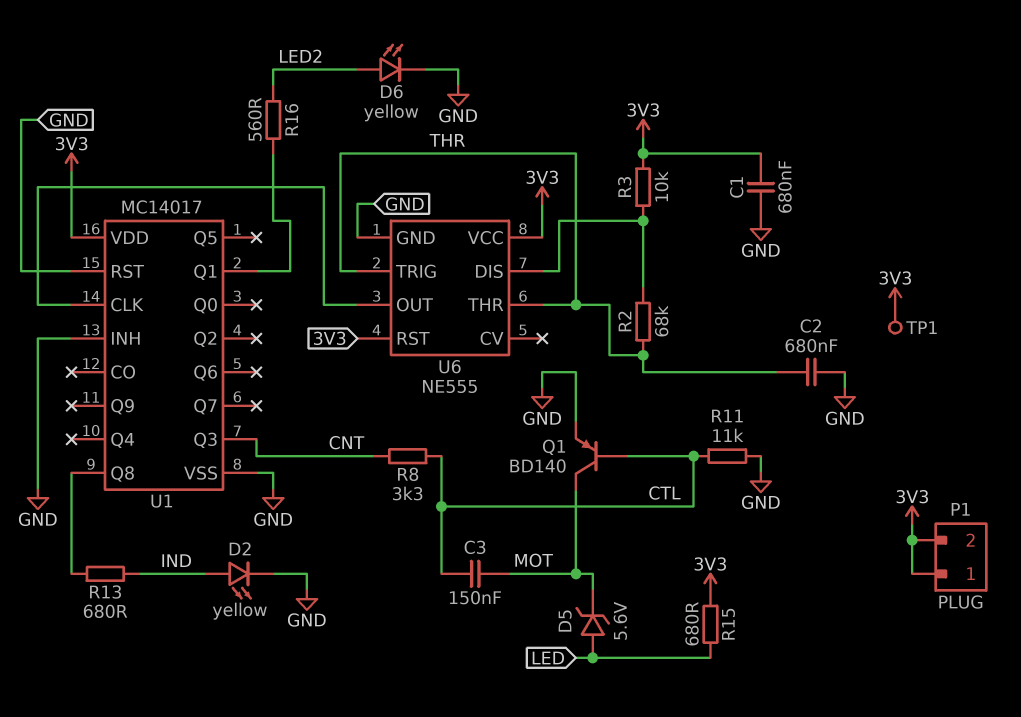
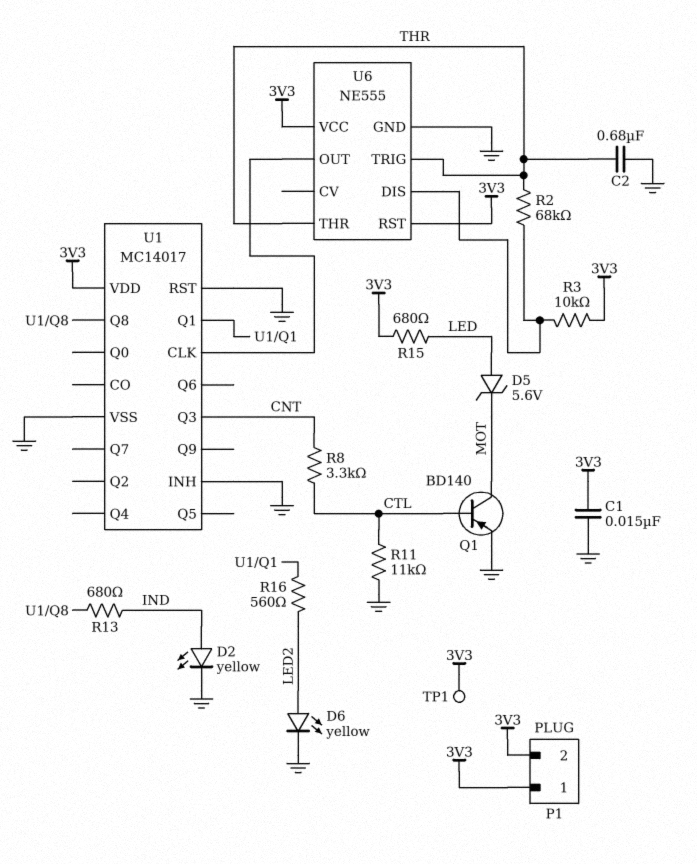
C1: 680nF (3V3, GND) -> 15nF (3V3, GND)
C3: 150nF (CTL, MOT) -> none

